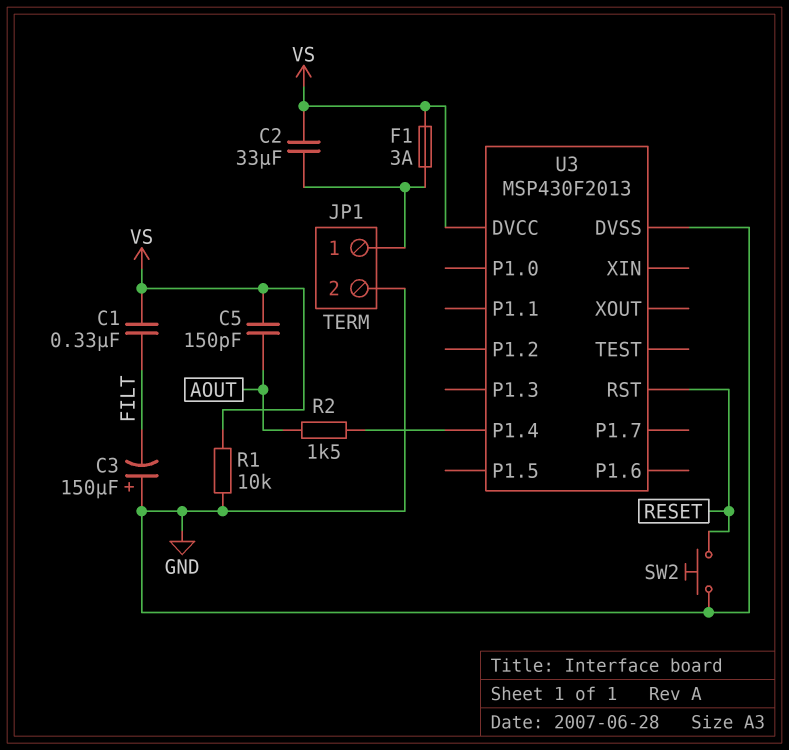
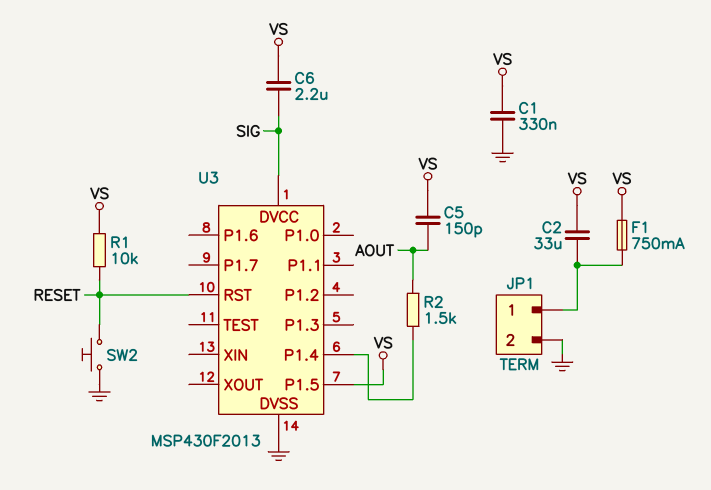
C1: 330nF (FILT, VS) -> 330nF (GND, VS)
C3: 150uF (plus GND, minus FILT) -> none
C6: none -> 2.2uF (SIG, VS)
F1: 3A (JP1/1, VS) -> 750mA (JP1/1, VS)
R1: 10k (GND, VS) -> 10k (RESET, VS)
U3 pin DVCC: VS -> SIG
U3 pin P1.5: none -> VS

